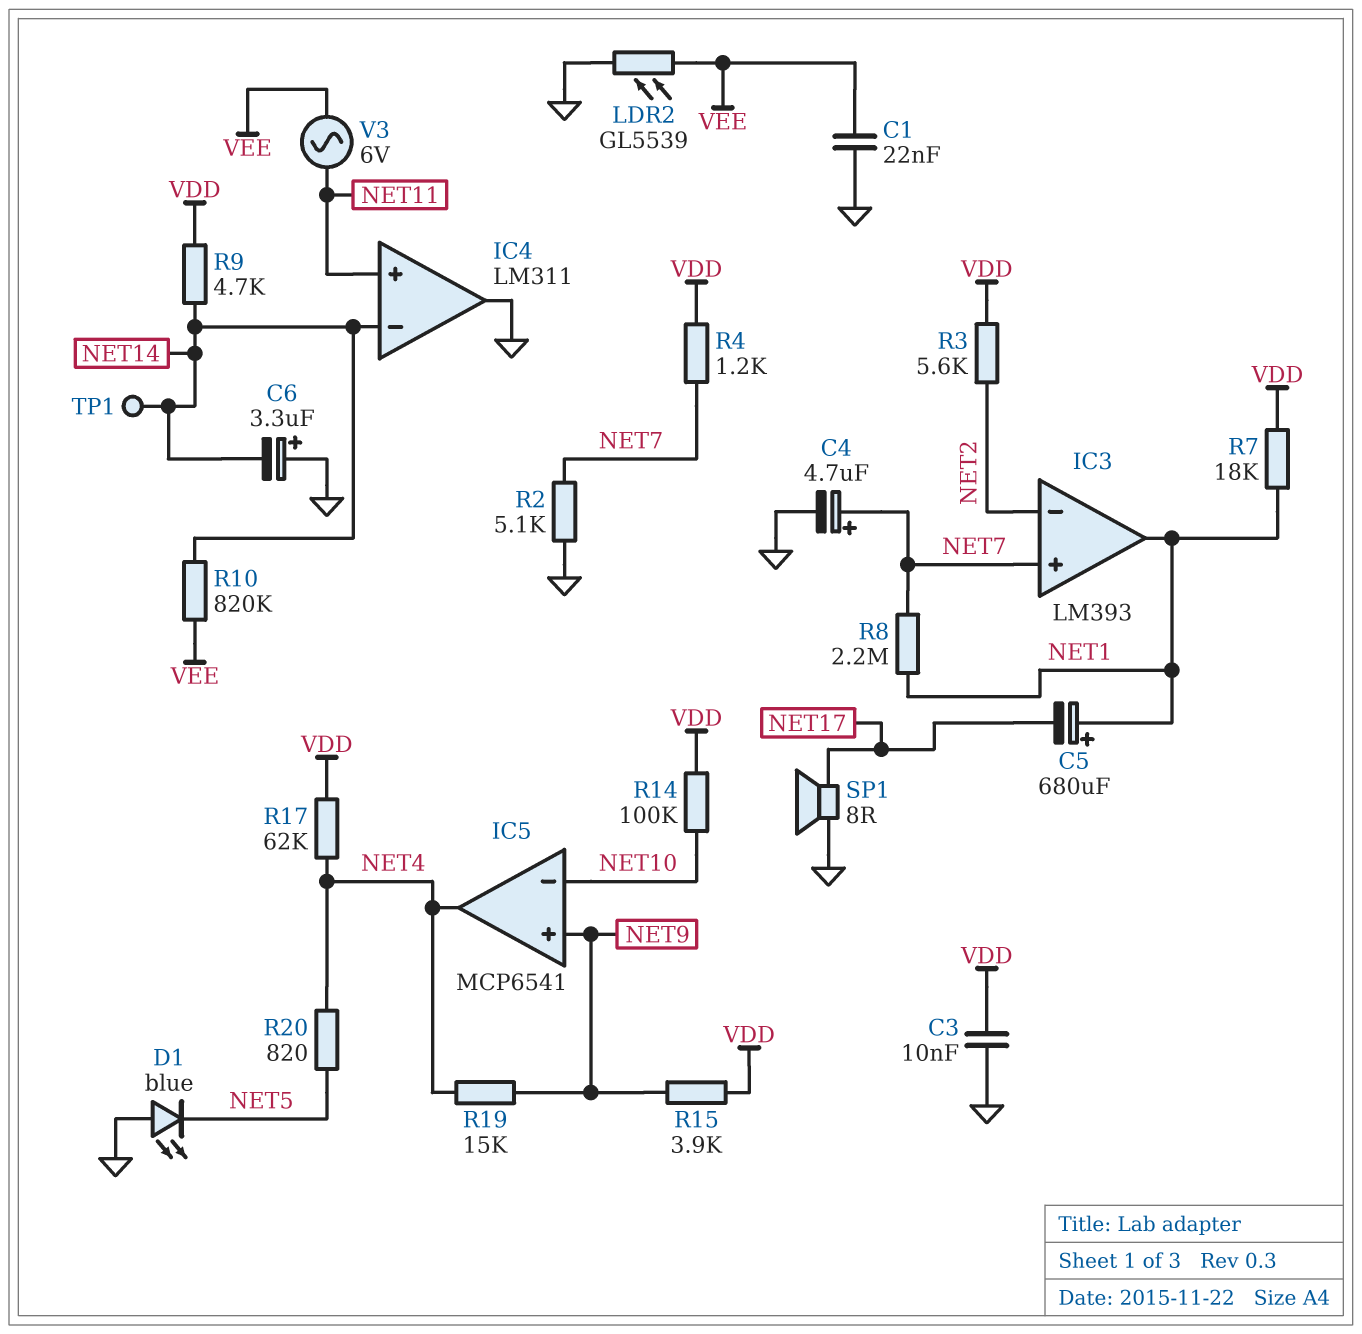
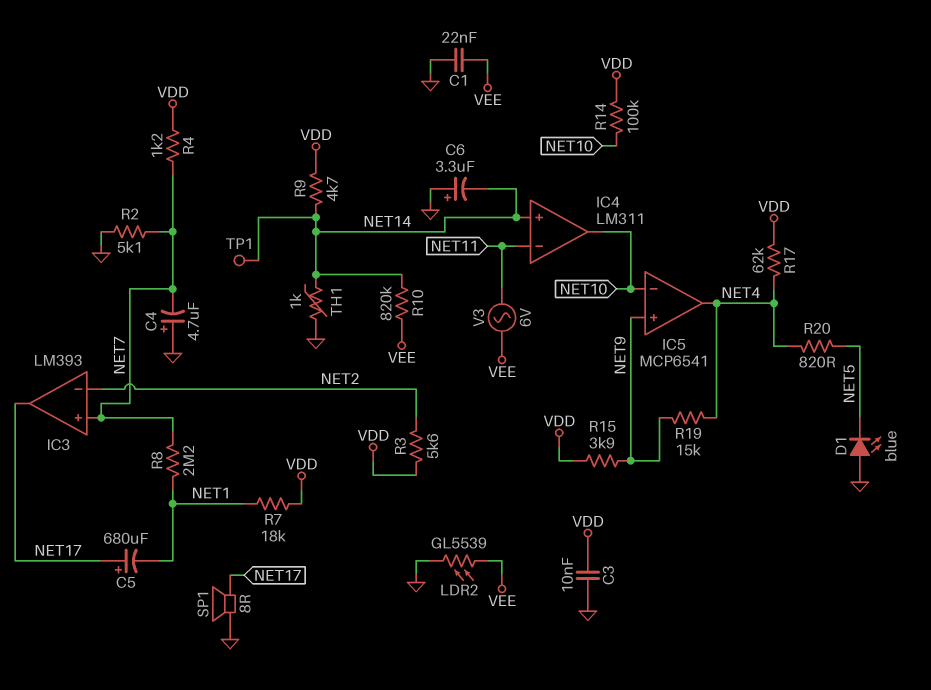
C4: 4.7uF (plus NET7, minus GND) -> 4.7uF (plus GND, minus NET7)
C5: 680uF (plus NET1, minus NET17) -> 680uF (plus NET17, minus NET1)
IC3 pin out: NET1 -> NET17
IC4 pin in+: NET11 -> NET14
IC4 pin in-: NET14 -> NET11
IC4 pin out: GND -> NET10
TH1: none -> 1k (GND, NET14)

